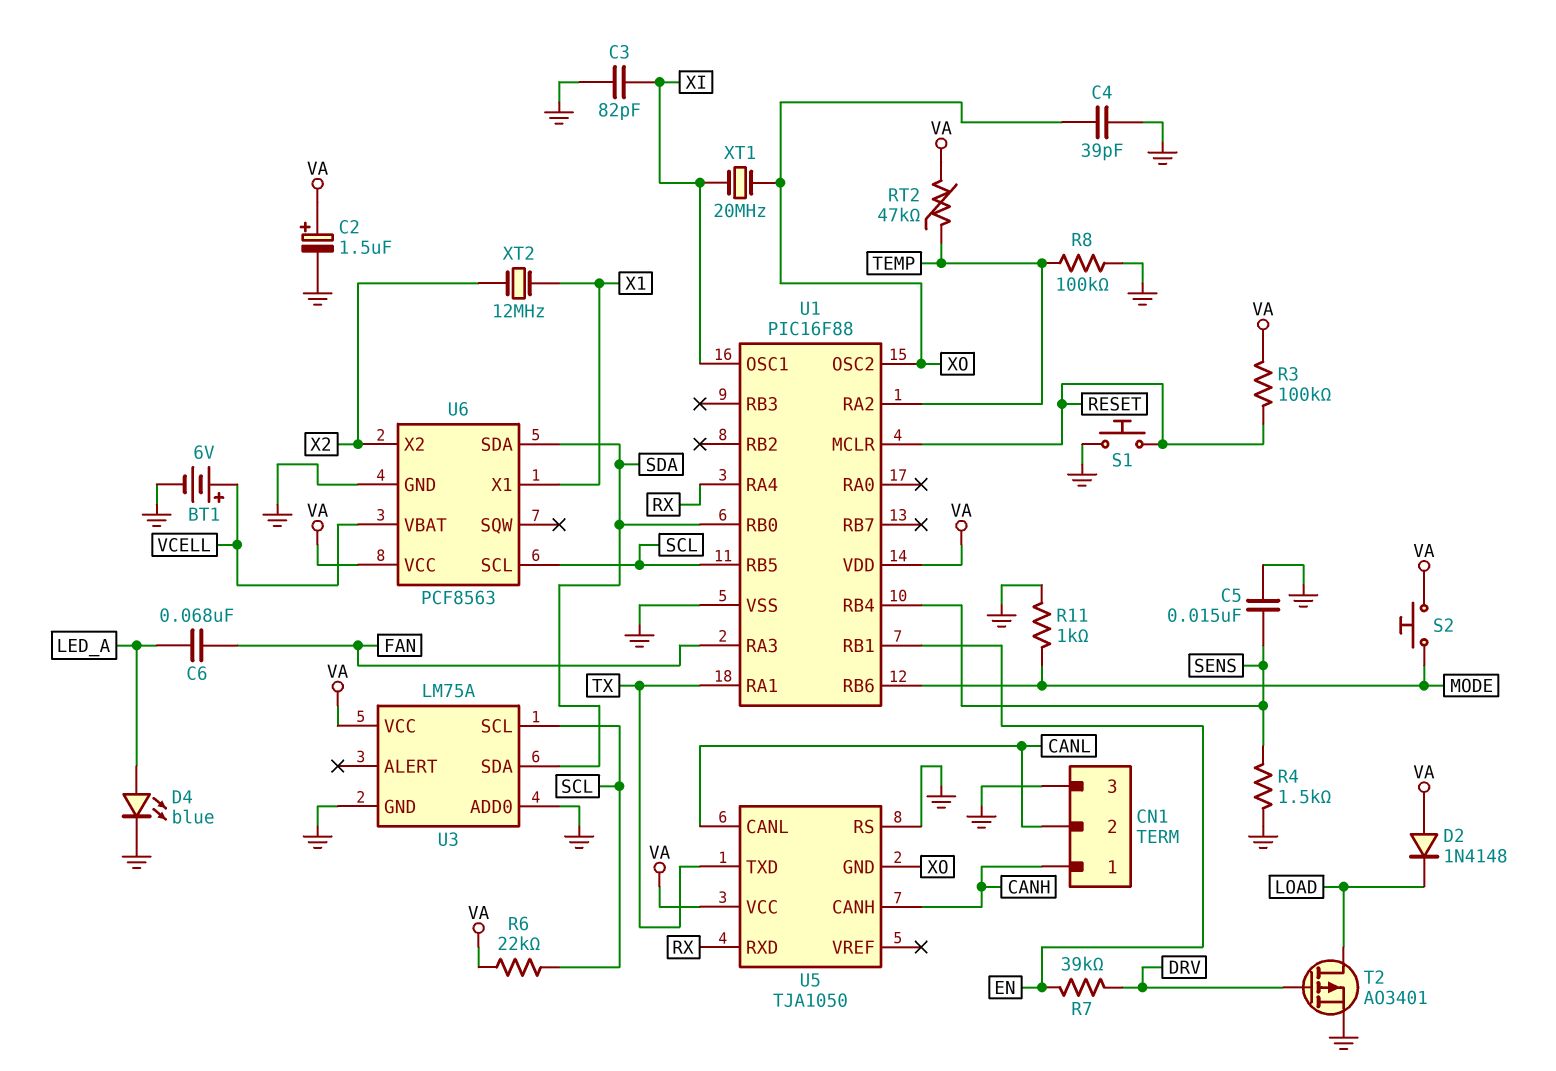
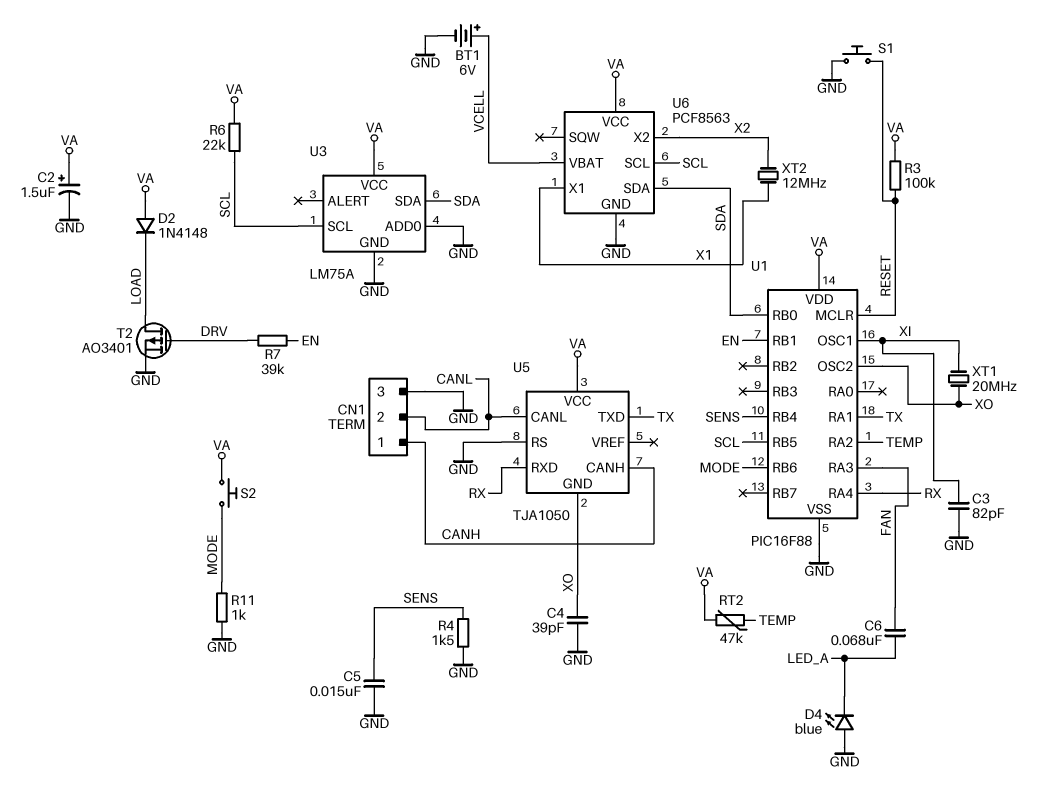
D4: LED blue (A LED_A, K GND) -> LED blue (A GND, K LED_A)
R8: 100k (GND, TEMP) -> none

